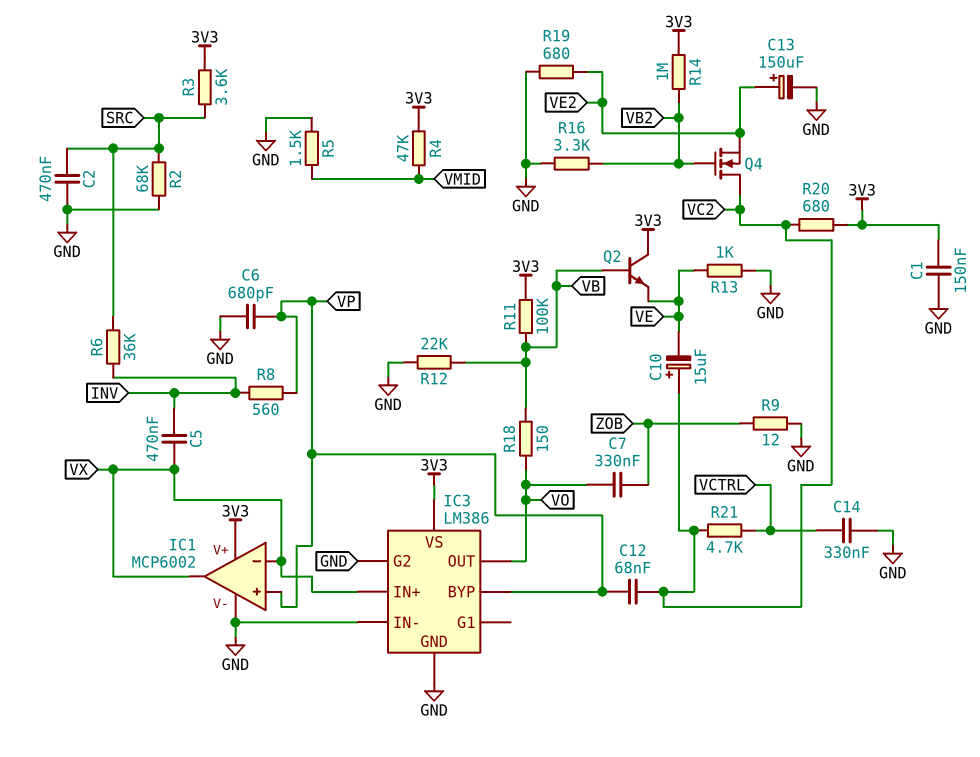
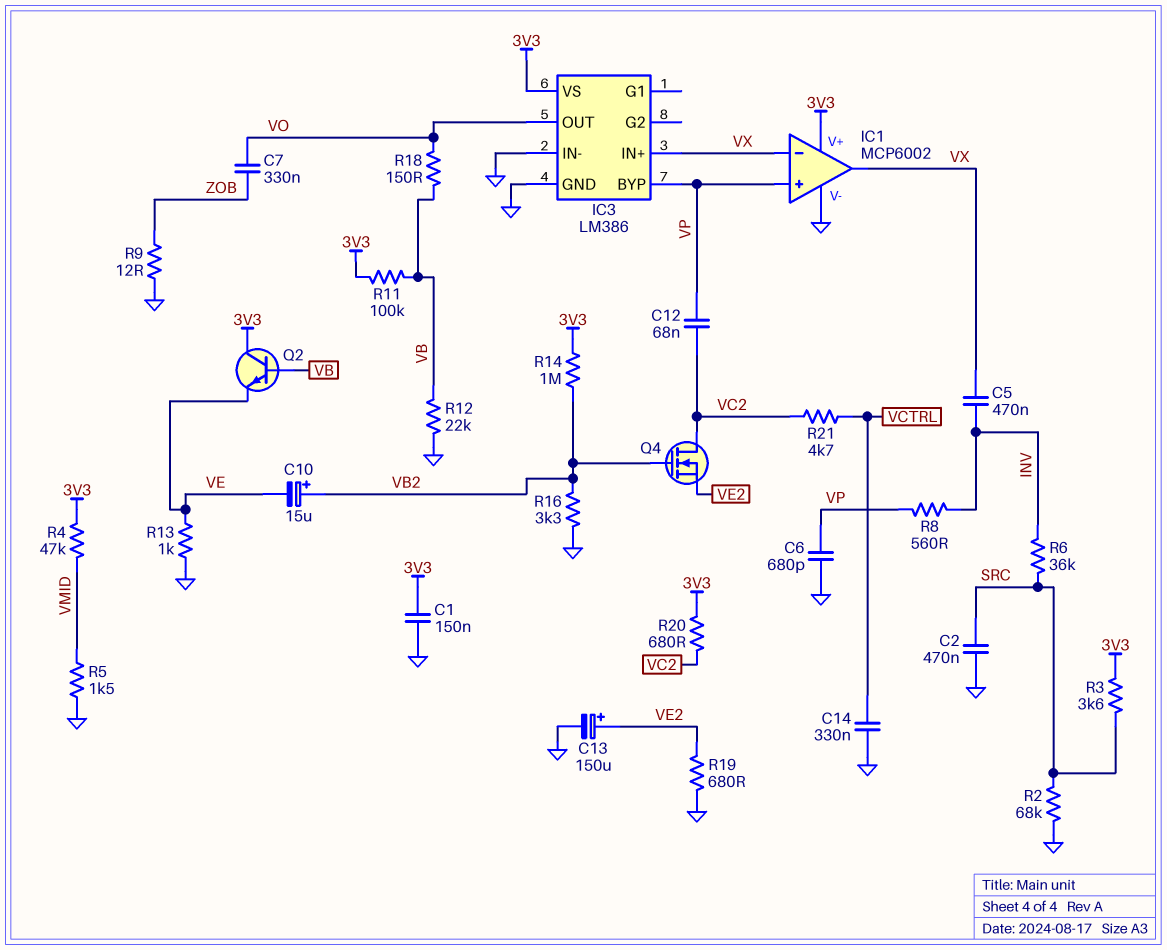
C10: 15uF (plus VC2, minus VE) -> 15uF (plus VB2, minus VE)
IC3 pin G2: GND -> none

